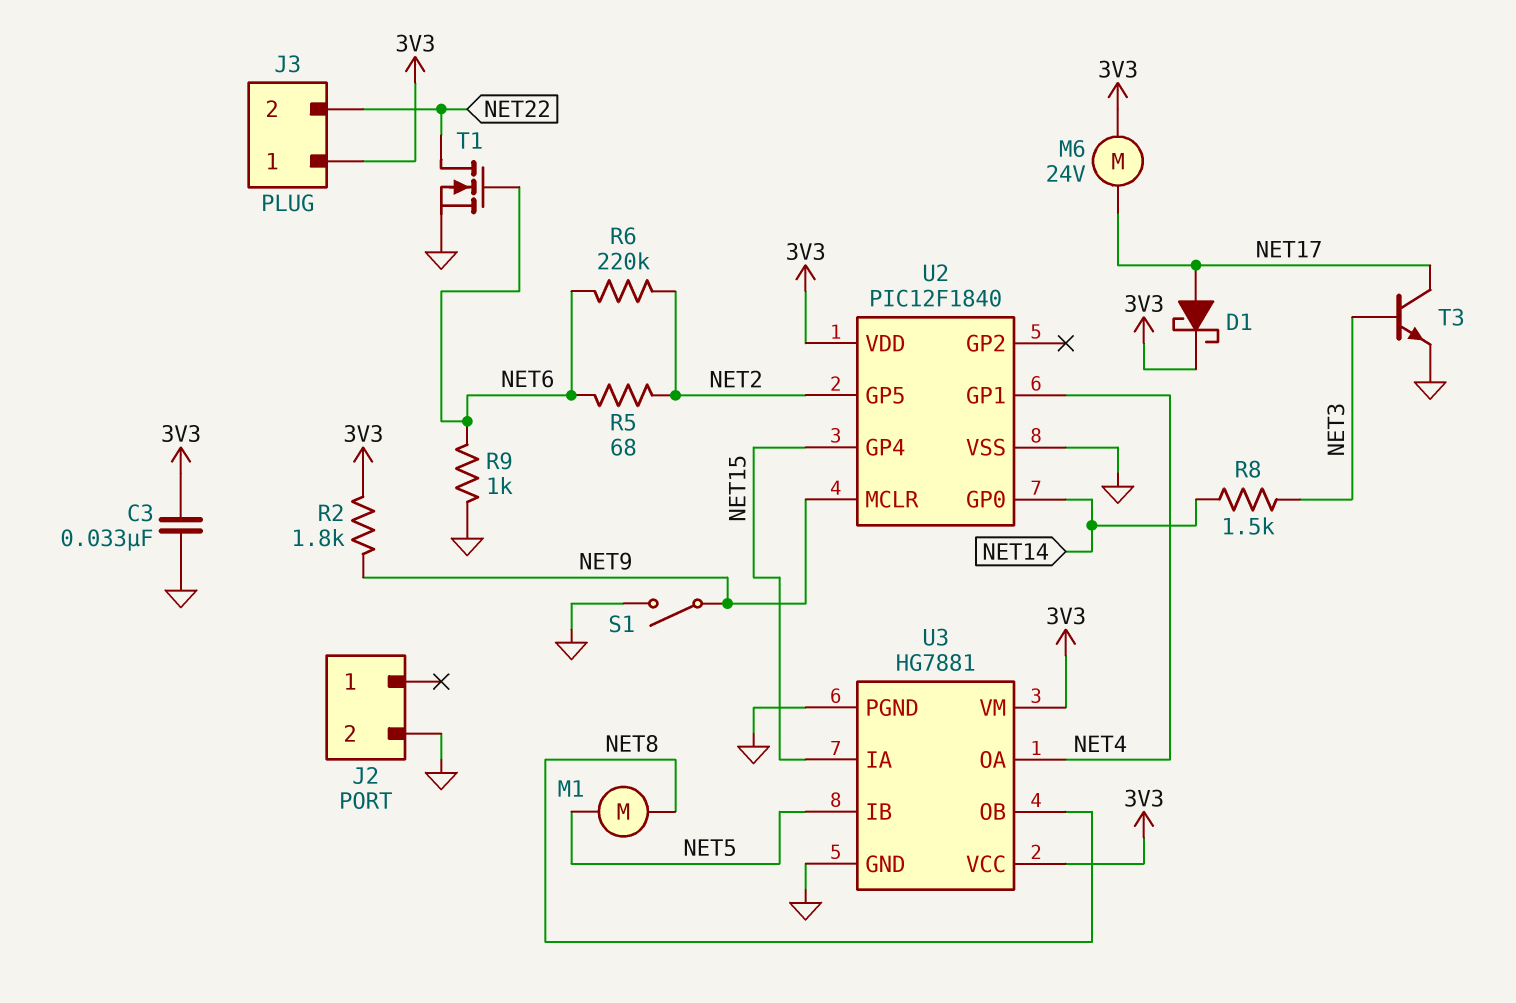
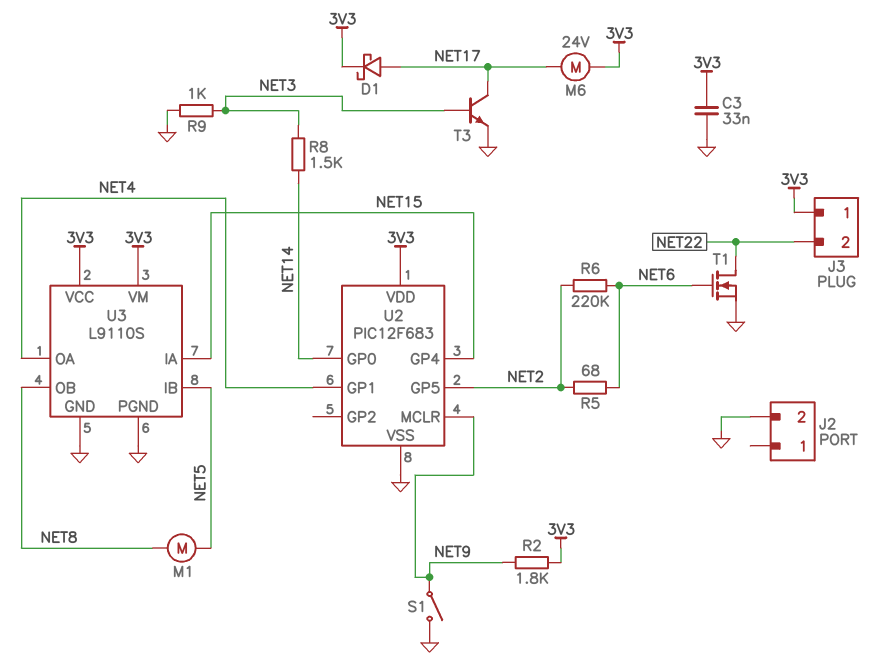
R9: 1k (GND, NET6) -> 1k (GND, NET3)
U2: PIC12F1840 -> PIC12F683
U3: HG7881 -> L9110S

